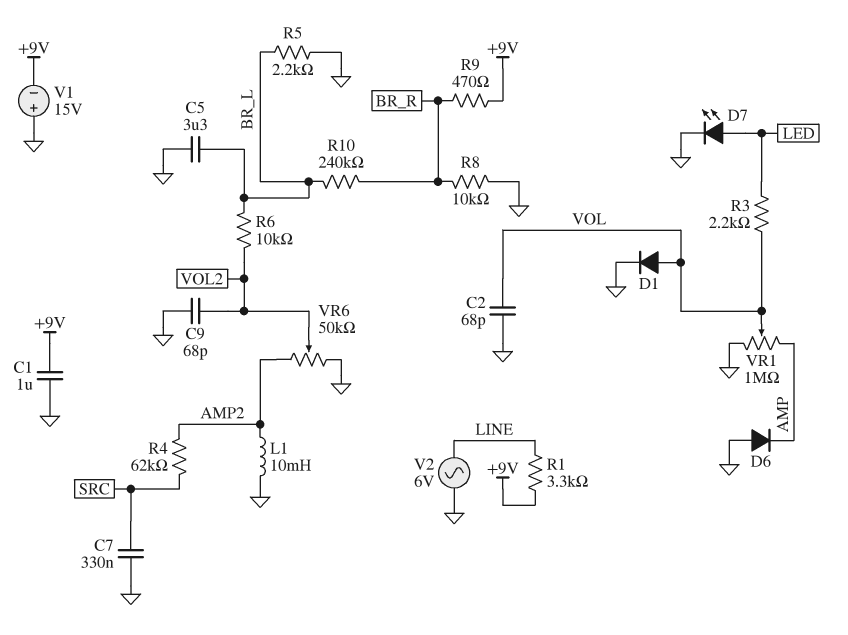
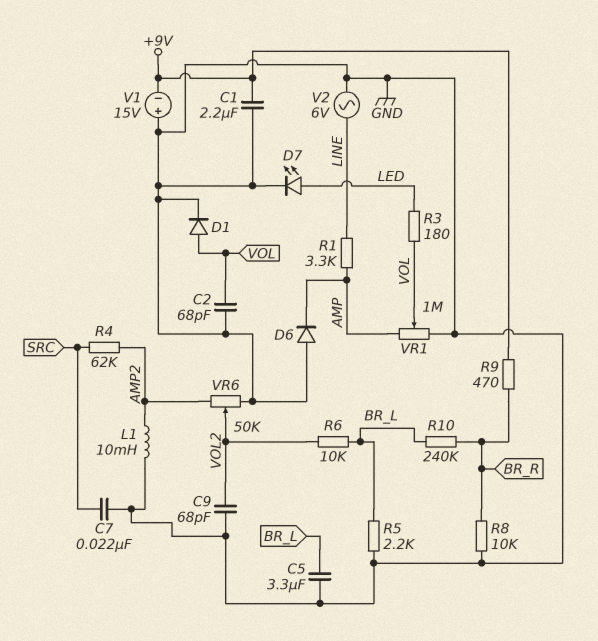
C1: 1uF (+9V, GND) -> 2.2uF (+9V, GND)
C7: 330nF (GND, SRC) -> 22nF (GND, SRC)
R1: 3.3k (+9V, LINE) -> 3.3k (AMP, LINE)
R3: 2.2k (LED, VOL) -> 180 (LED, VOL)

